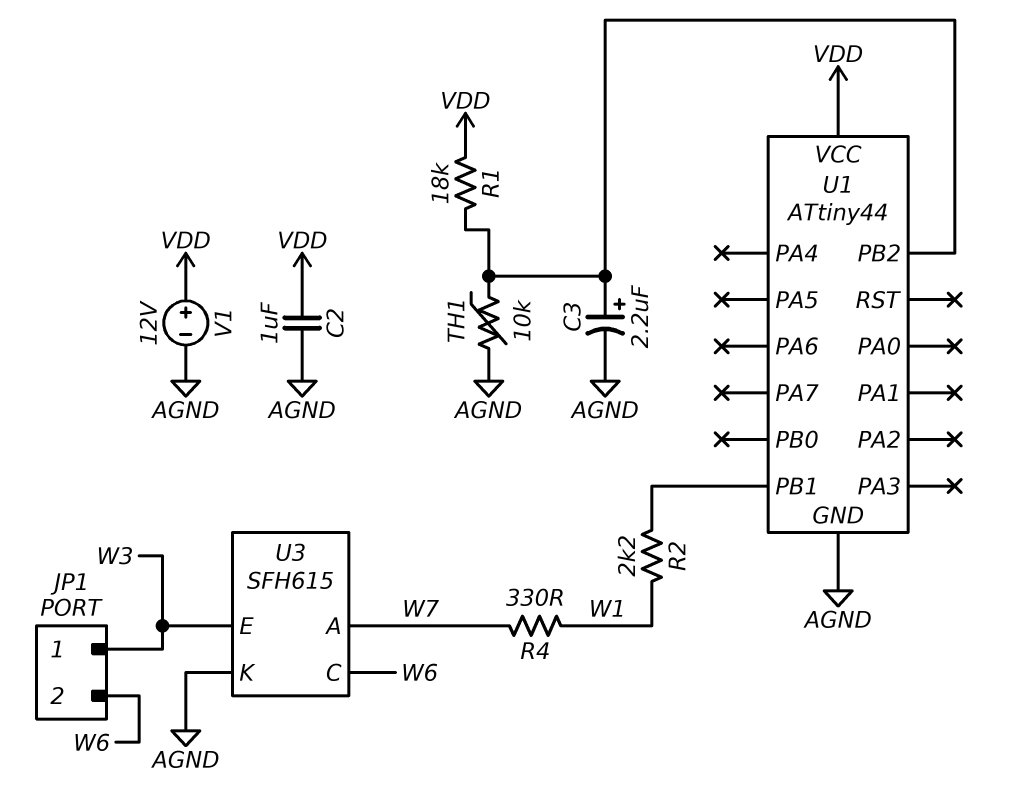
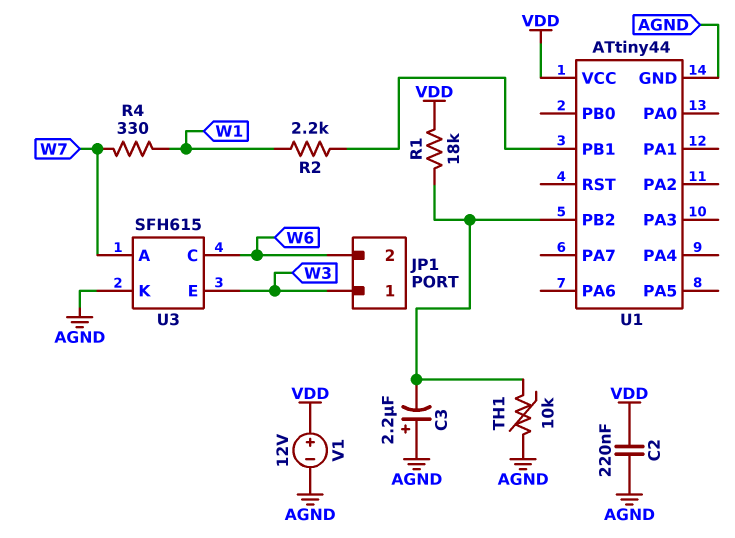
C2: 1uF (AGND, VDD) -> 220nF (AGND, VDD)
C3: 2.2uF (plus U1/PB2, minus AGND) -> 2.2uF (plus AGND, minus U1/PB2)

